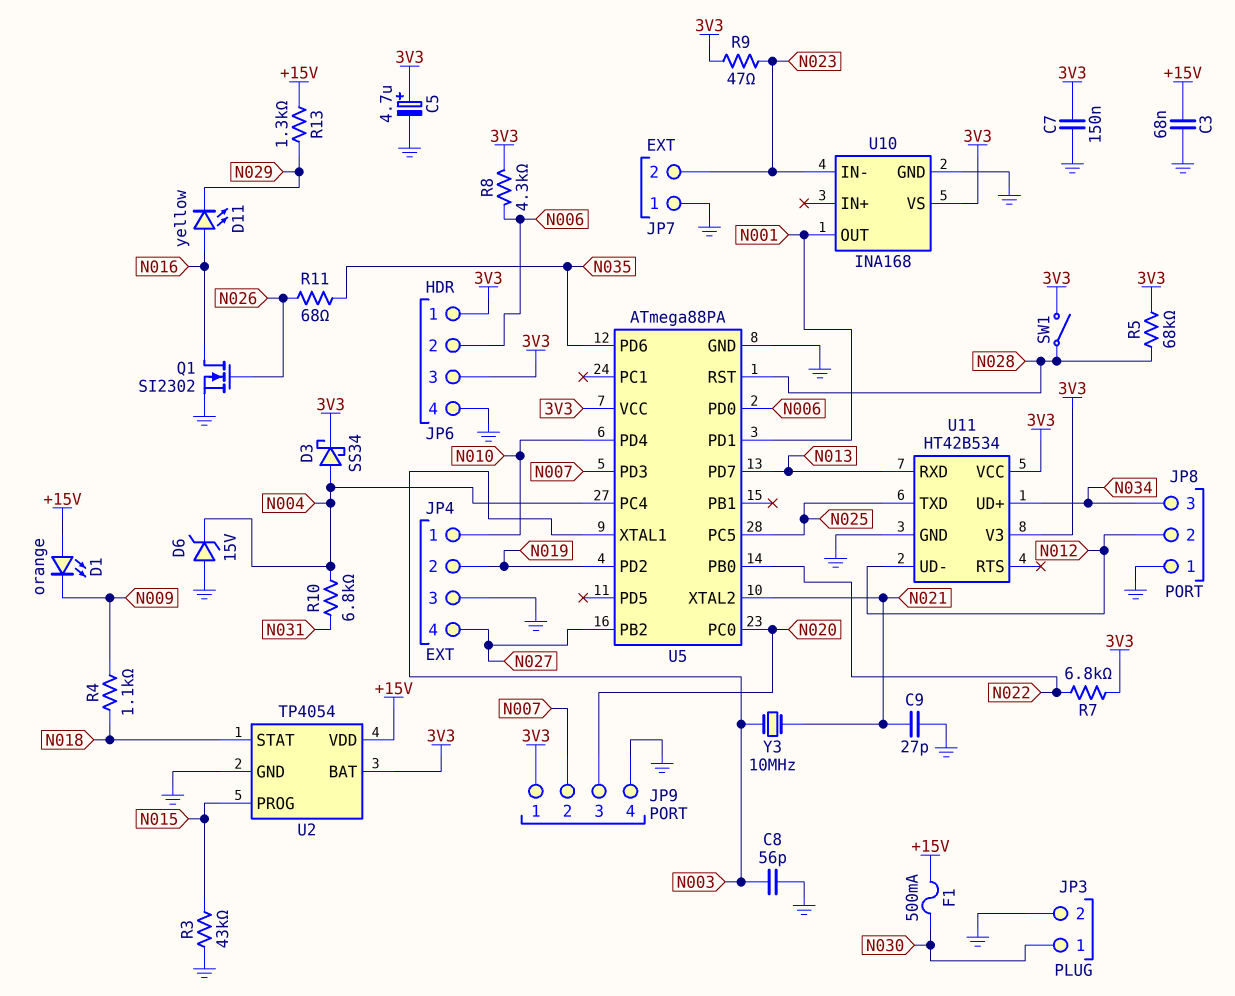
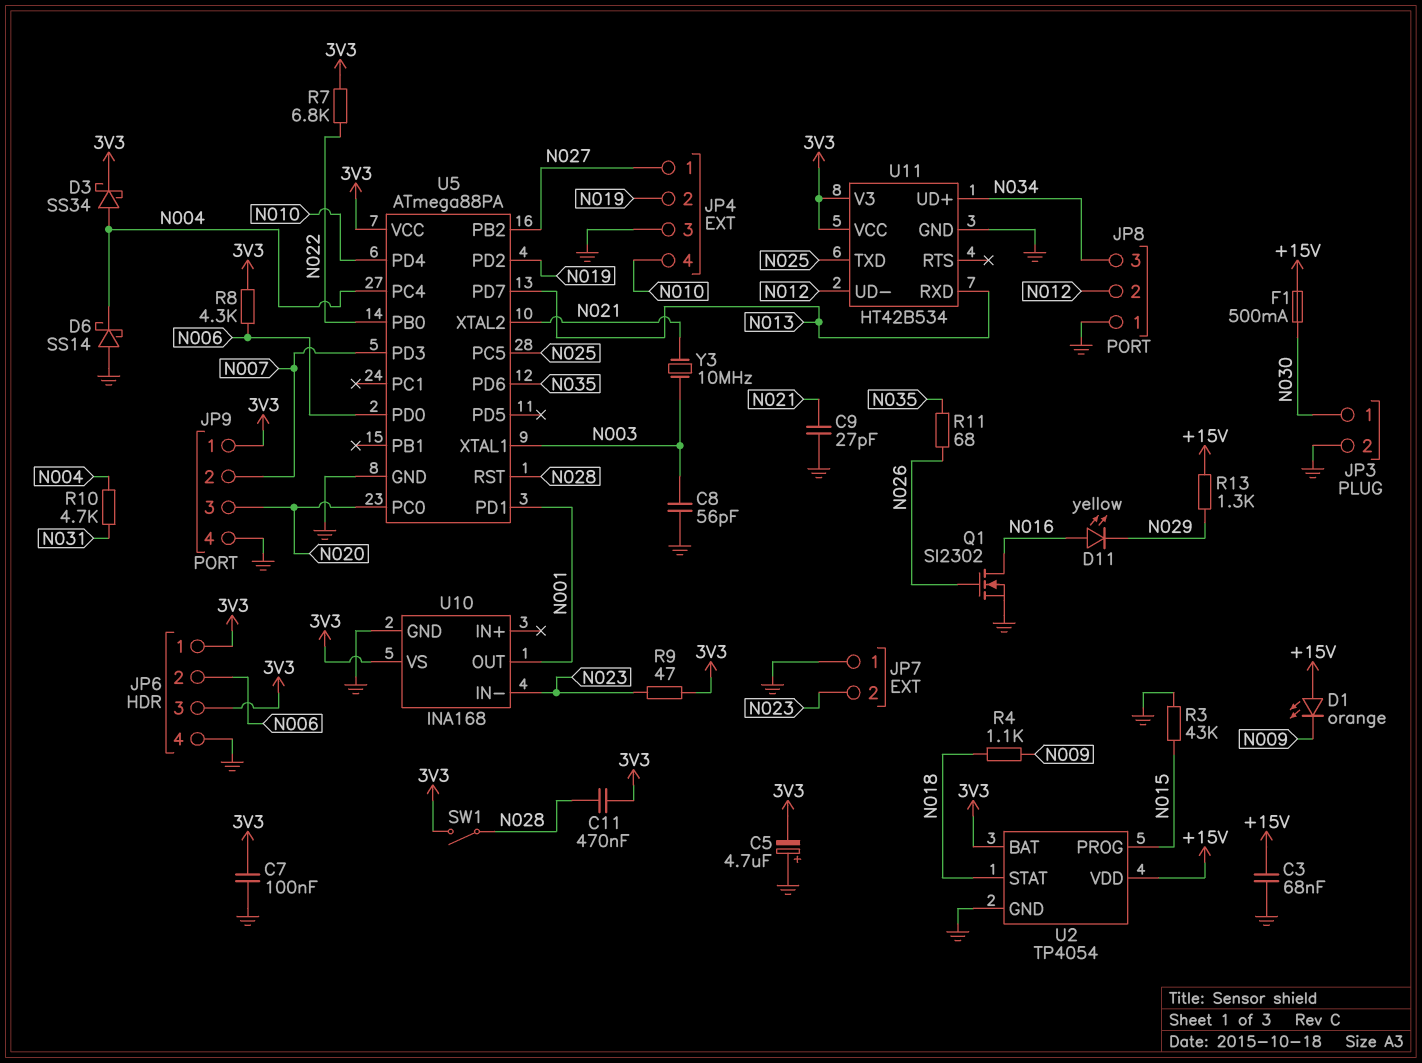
C5: 4.7uF (plus 3V3, minus GND) -> 4.7uF (plus GND, minus 3V3)
C7: 150nF (3V3, GND) -> 100nF (3V3, GND)
C11: none -> 470nF (3V3, N028)
D6: zener 15V (A GND, K N004) -> schottky SS14 (A GND, K N004)
JP4 pin 1: N010 -> N027
JP4 pin 4: N027 -> N010
R5: 68k (3V3, N028) -> none
R10: 6.8k (N004, N031) -> 4.7k (N004, N031)

